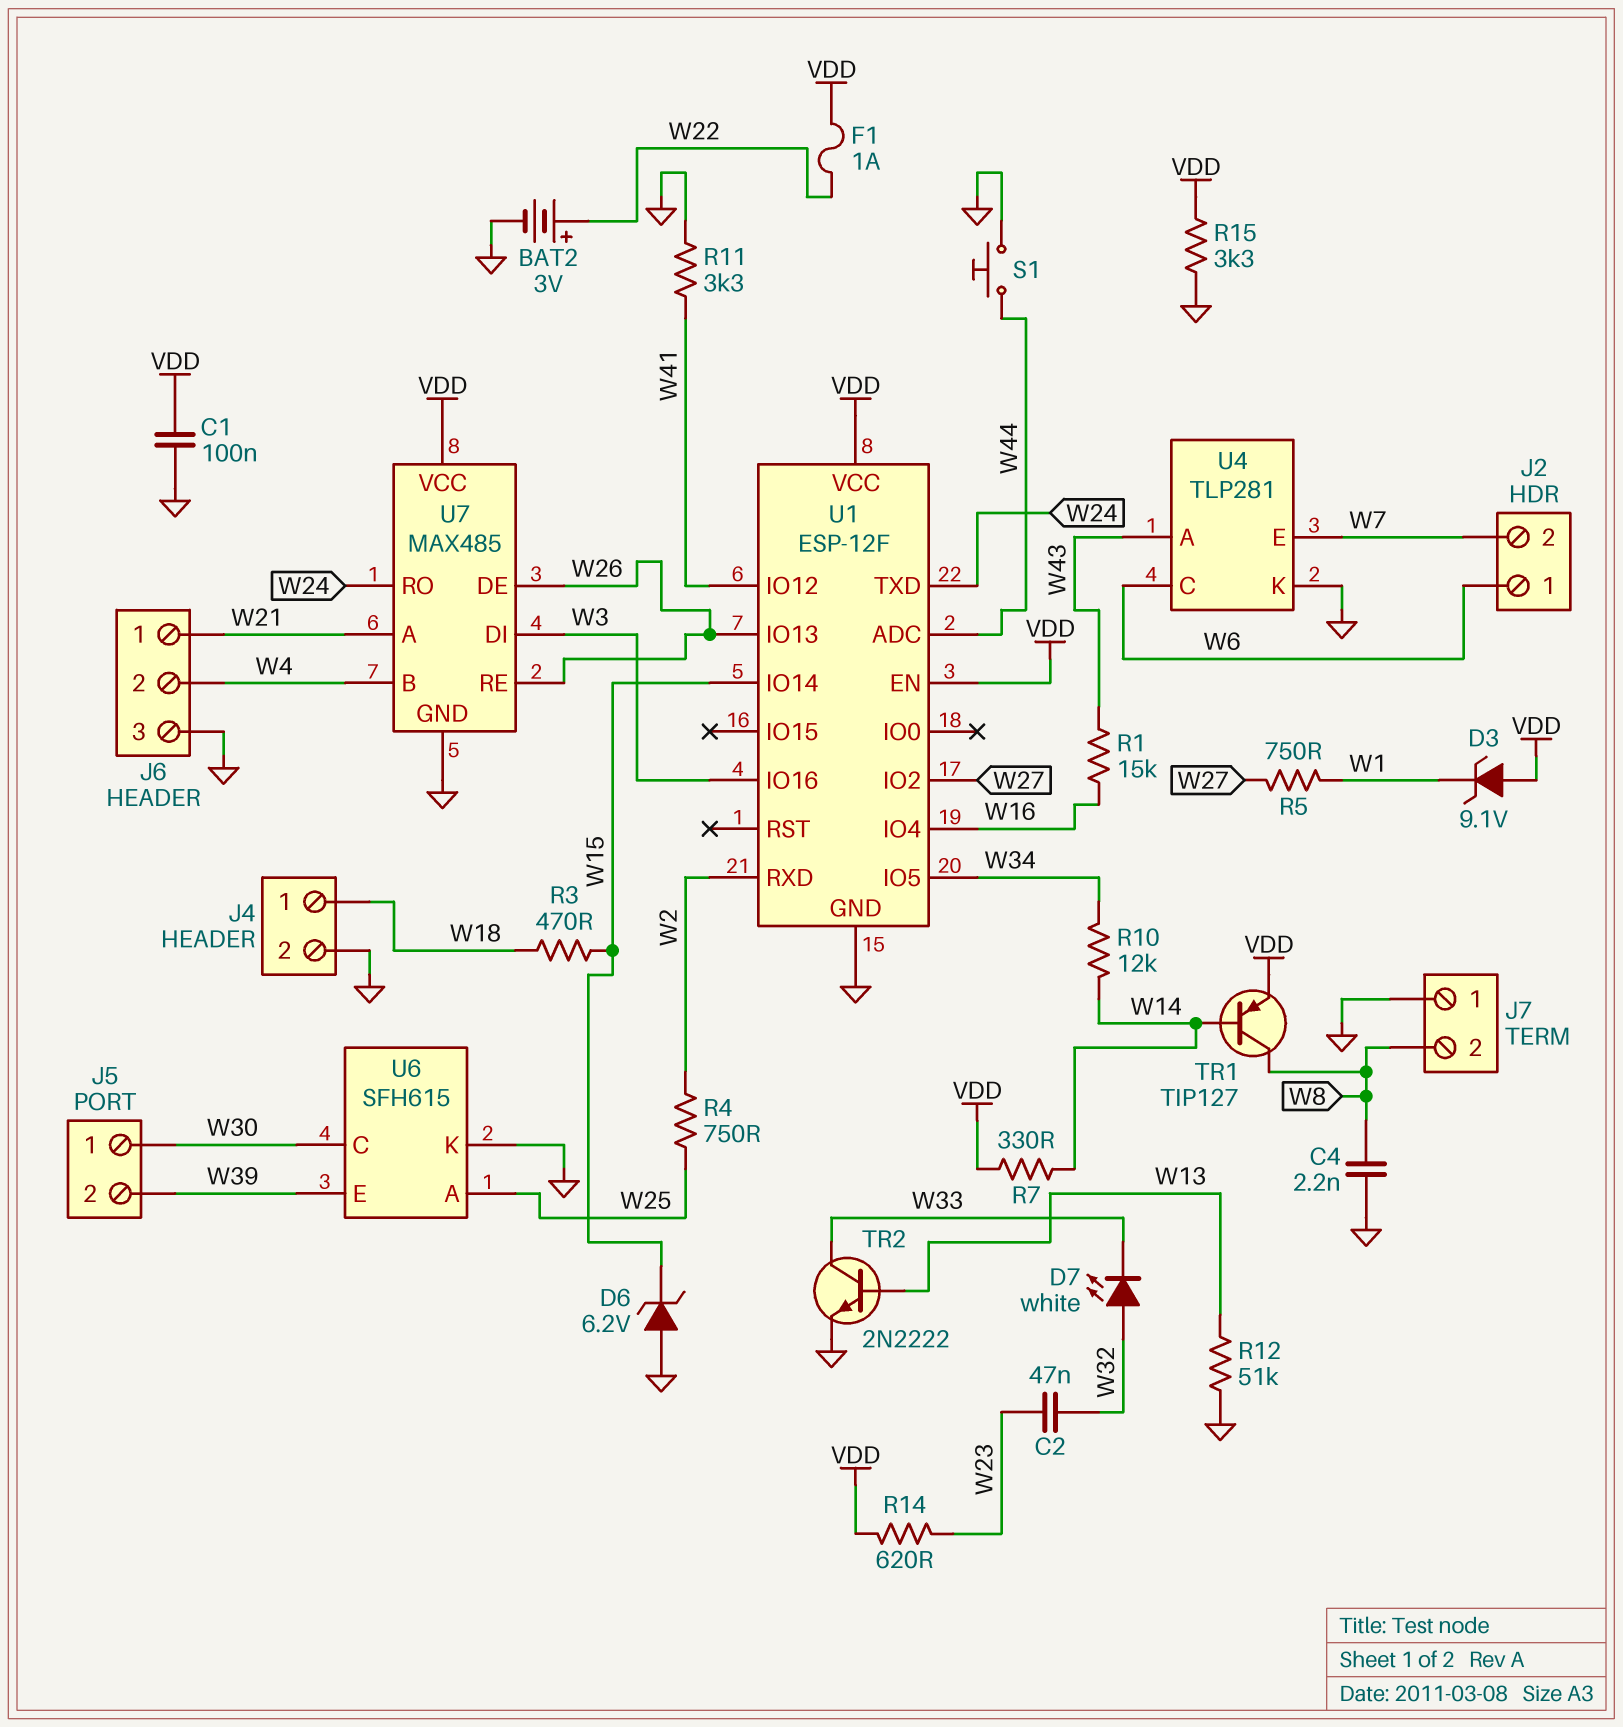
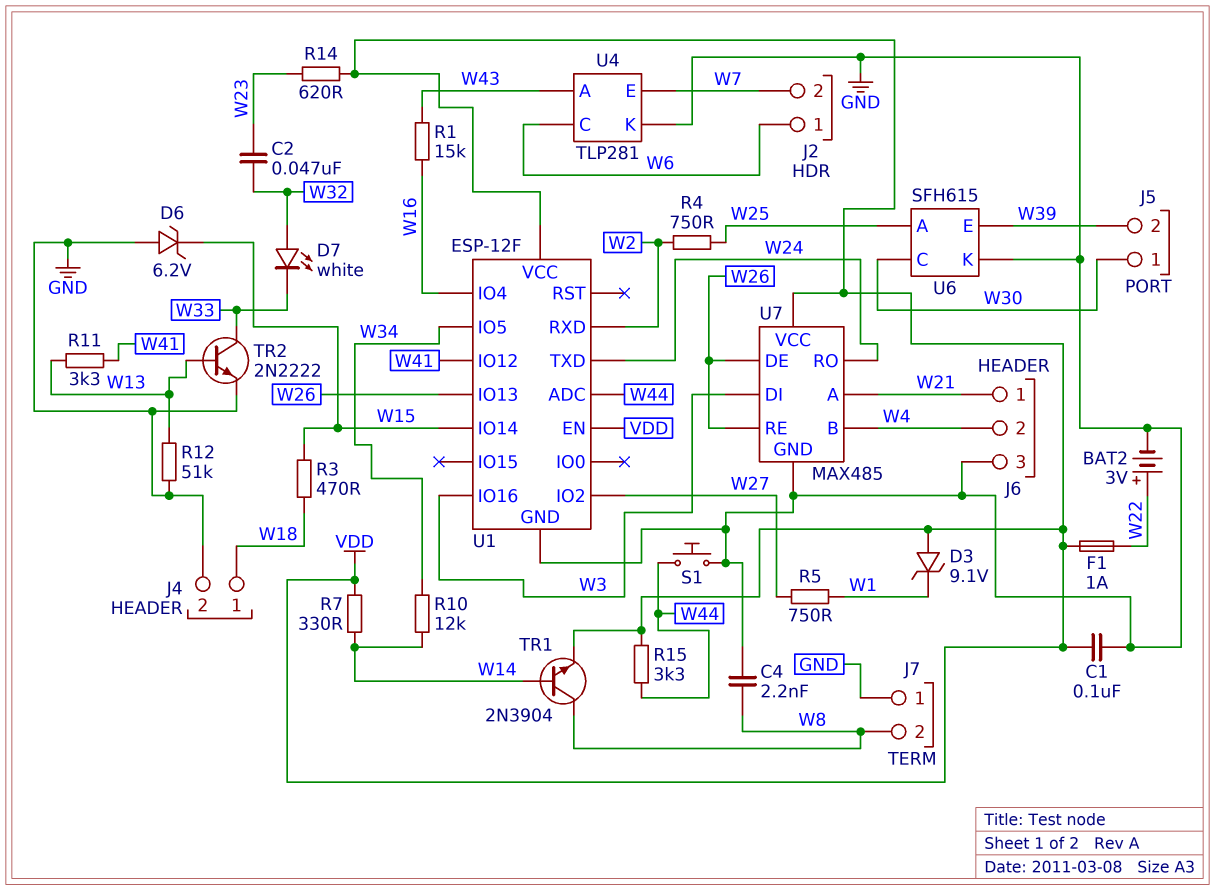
R11: 3.3k (GND, W41) -> 3.3k (W13, W41)
R15: 3.3k (GND, VDD) -> 3.3k (VDD, W44)
TR1: PNP TIP127 (B W14, C W8, E VDD) -> NPN 2N3904 (B W14, C W8, E VDD)

